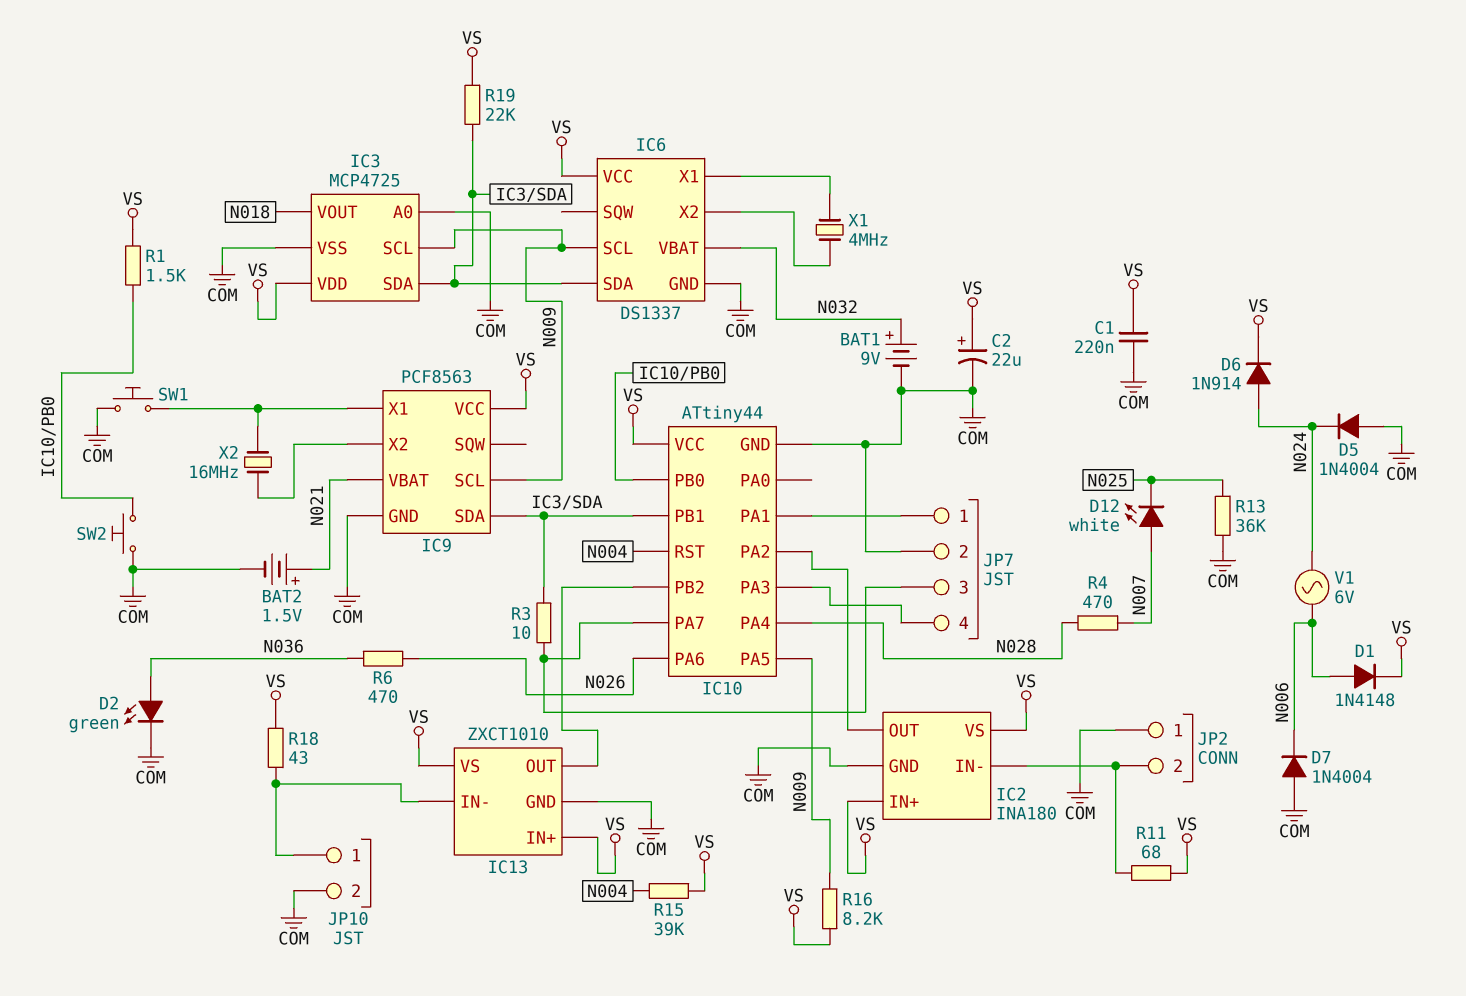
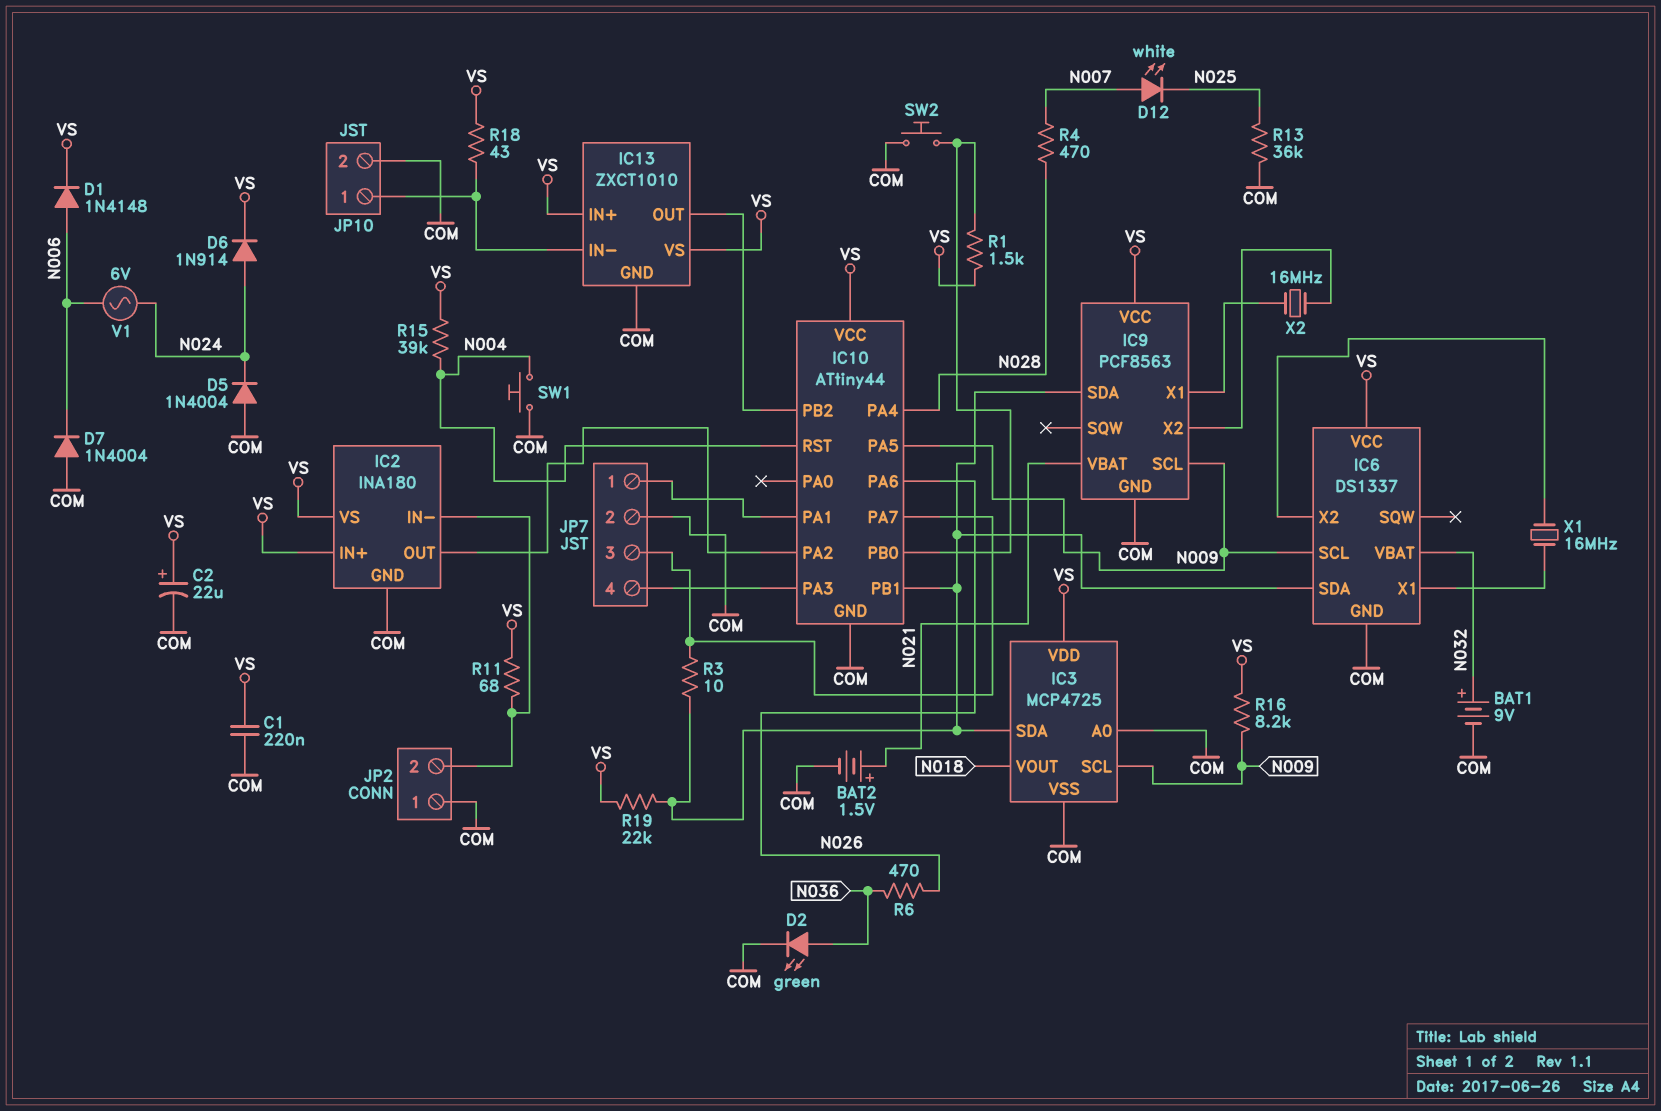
SW1: button (COM, IC9/X1) -> button (COM, N004)
X1: 4MHz (IC6/X1, IC6/X2) -> 16MHz (IC6/X1, IC6/X2)

